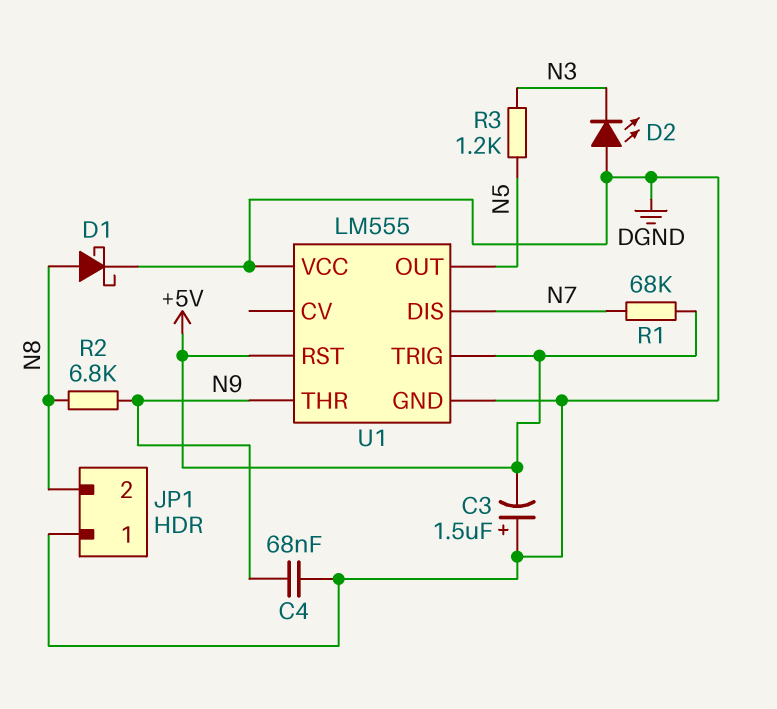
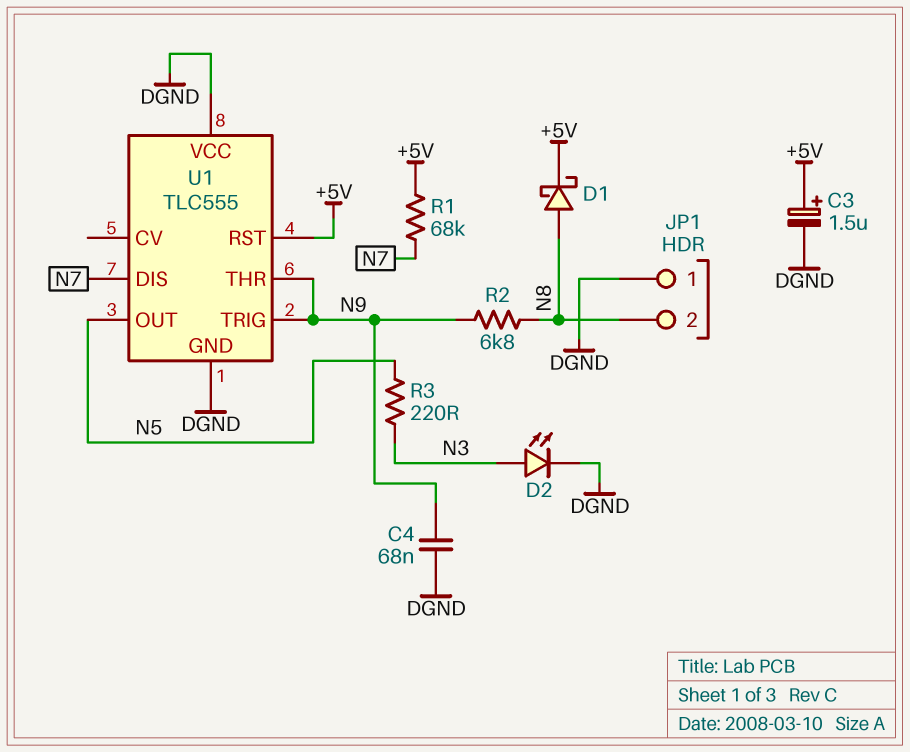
C3: 1.5uF (plus DGND, minus +5V) -> 1.5uF (plus +5V, minus DGND)
D1: schottky (A N8, K DGND) -> schottky (A N8, K +5V)
D2: LED (A DGND, K N3) -> LED (A N3, K DGND)
R3: 1.2k (N3, N5) -> 220 (N3, N5)
U1: LM555 -> TLC555
U1 pin TRIG: +5V -> N9

